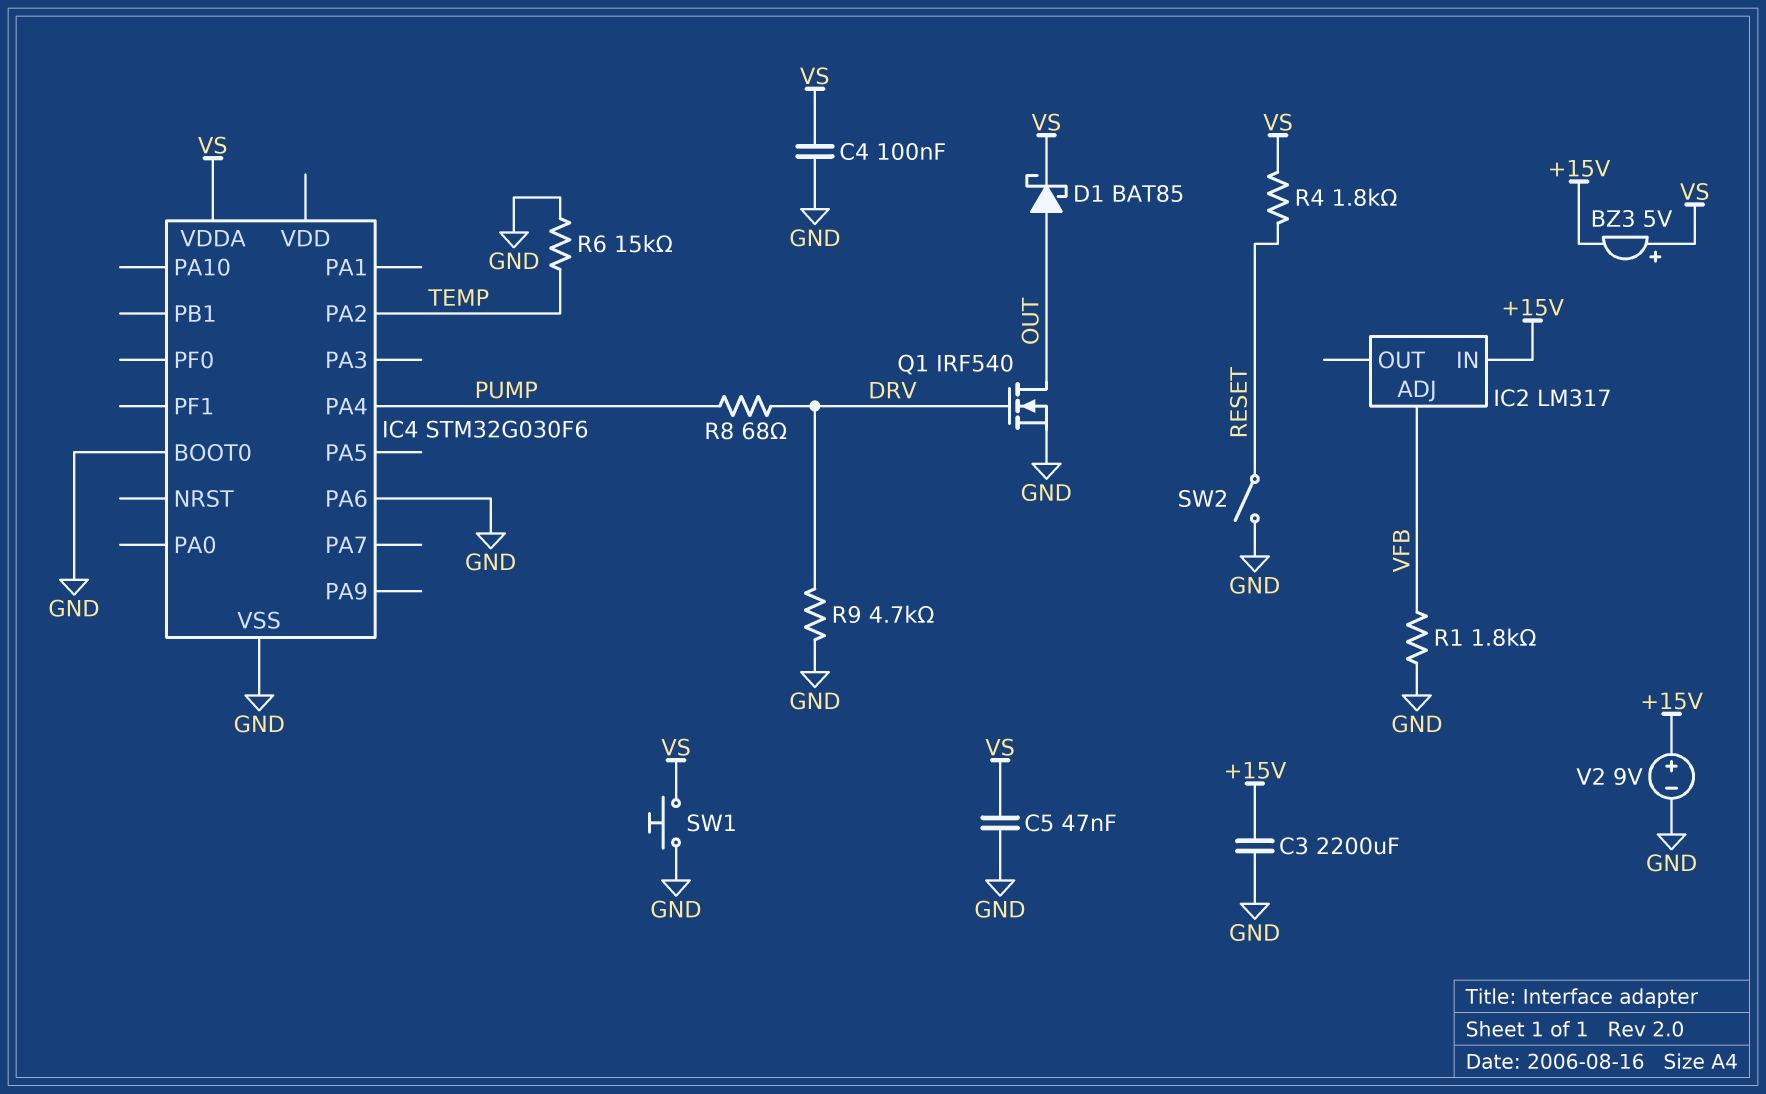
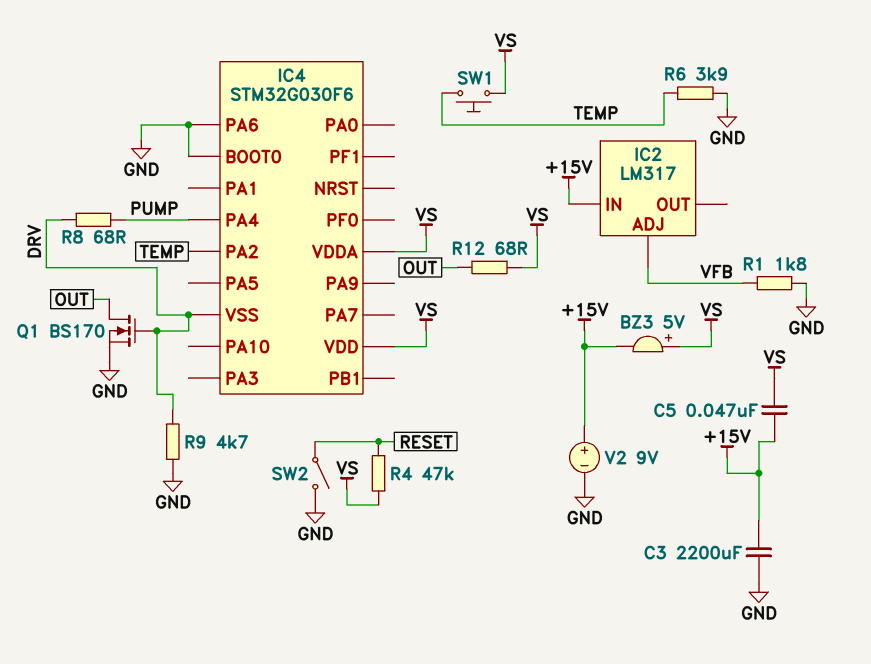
C4: 100nF (GND, VS) -> none
C5: 47nF (GND, VS) -> 47nF (+15V, VS)
D1: schottky BAT85 (A OUT, K VS) -> none
IC4 pin VDD: none -> VS
IC4 pin VSS: GND -> DRV
Q1: NMOS IRF540 (G DRV, D OUT, S GND) -> NMOS BS170 (G DRV, D OUT, S GND)
R4: 1.8k (RESET, VS) -> 47k (RESET, VS)
R6: 15k (GND, TEMP) -> 3.9k (GND, TEMP)
R12: none -> 68 (OUT, VS)
SW1: button (GND, VS) -> button (TEMP, VS)

